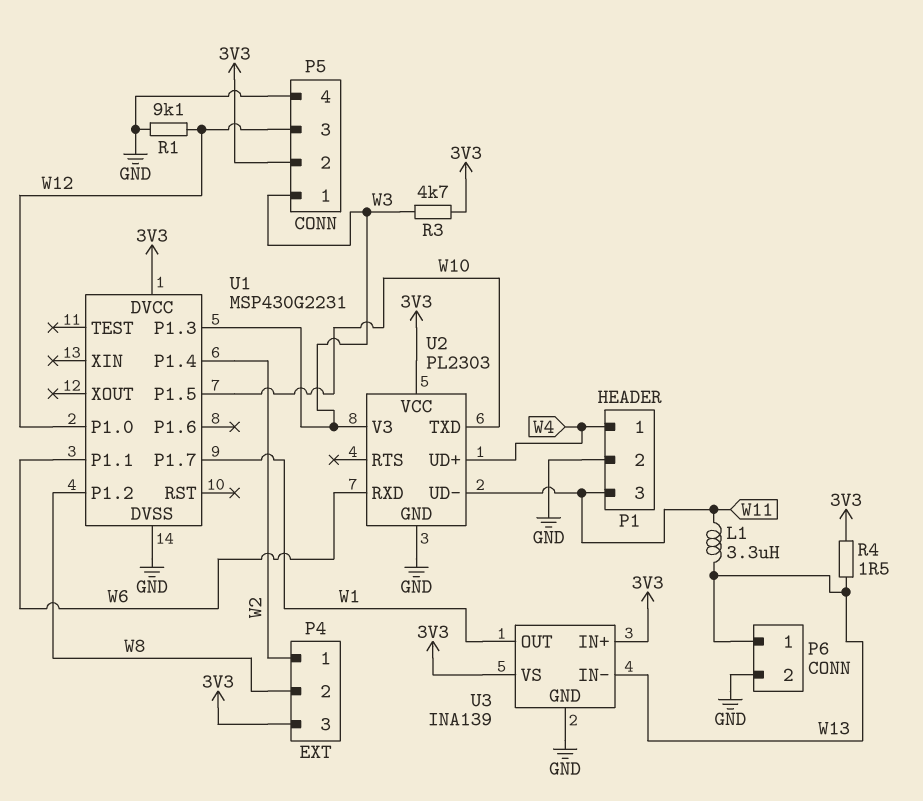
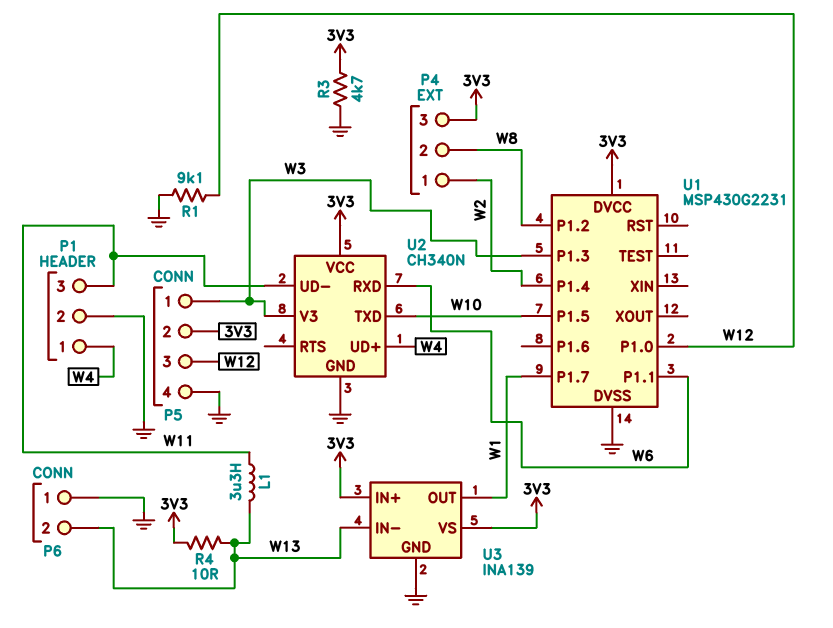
P6 pin 1: W13 -> GND
P6 pin 2: GND -> W13
R3: 4.7k (3V3, W3) -> 4.7k (3V3, GND)
R4: 1.5 (3V3, W13) -> 10 (3V3, W13)
U2: PL2303 -> CH340N

